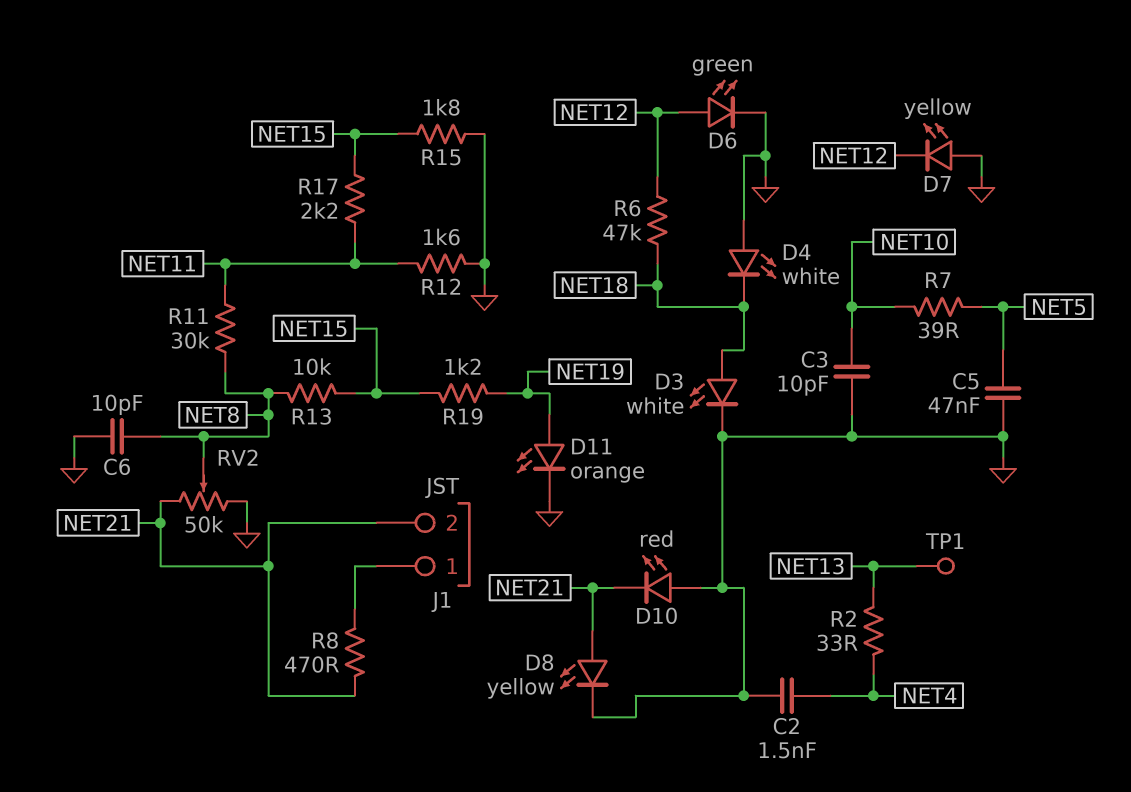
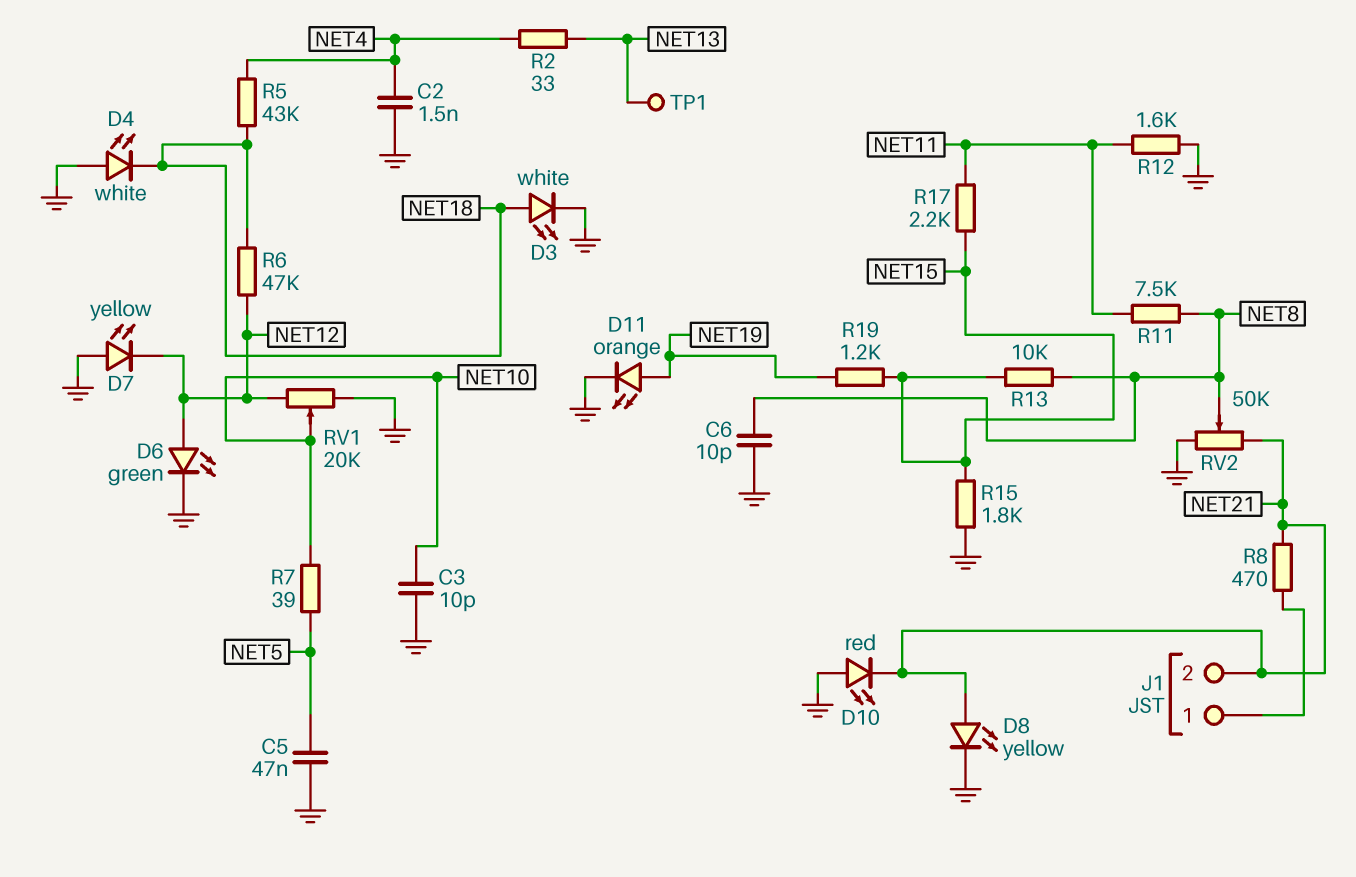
R5: none -> 43k (NET4, NET18)
R11: 30k (NET8, NET11) -> 7.5k (NET8, NET11)
RV1: none -> 20k (GND, NET12, wiper NET10)

